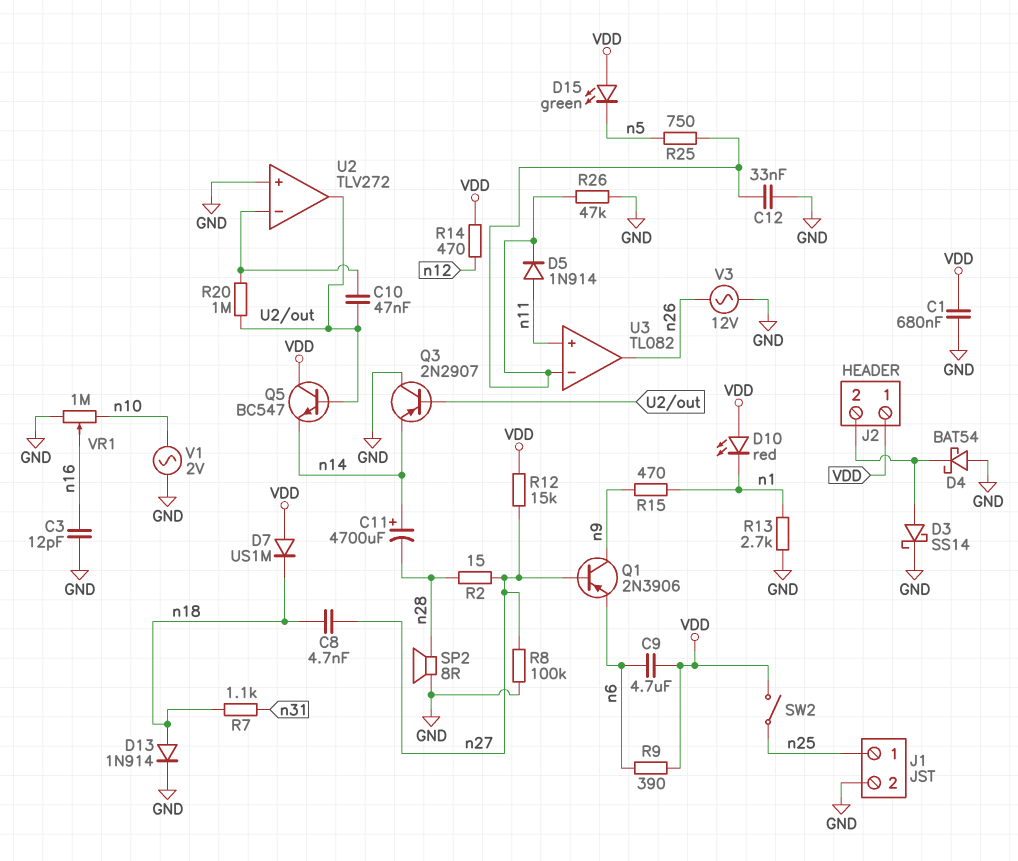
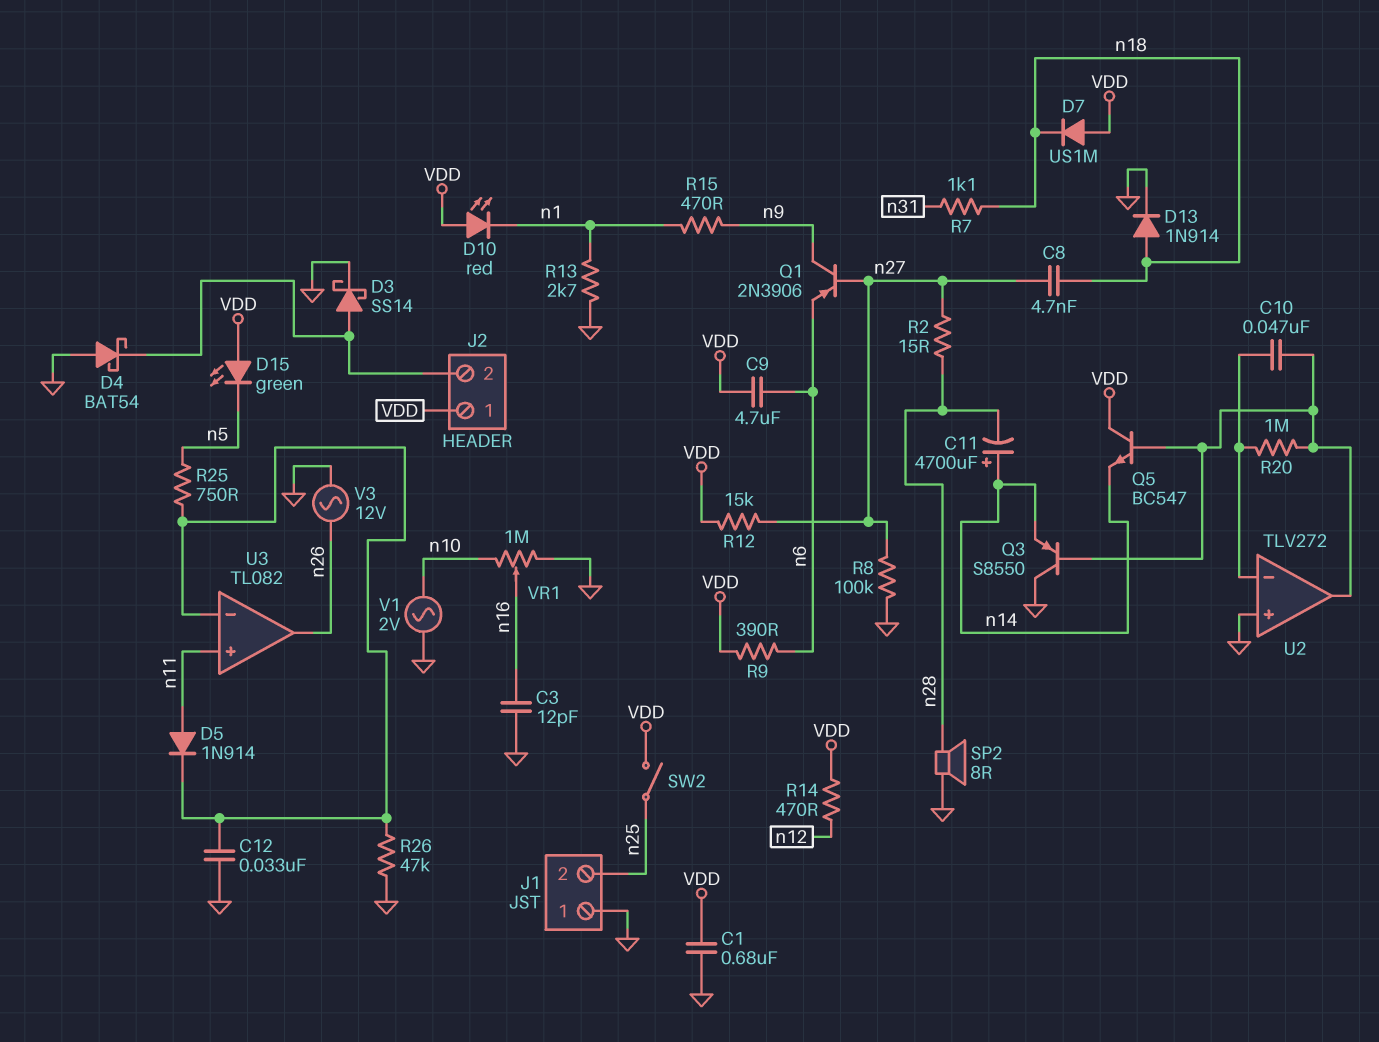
J1 pin 1: n25 -> GND
J1 pin 2: GND -> n25
Q3: PNP 2N2907 (B U2/out, C GND, E n14) -> PNP S8550 (B U2/out, C GND, E n14)

